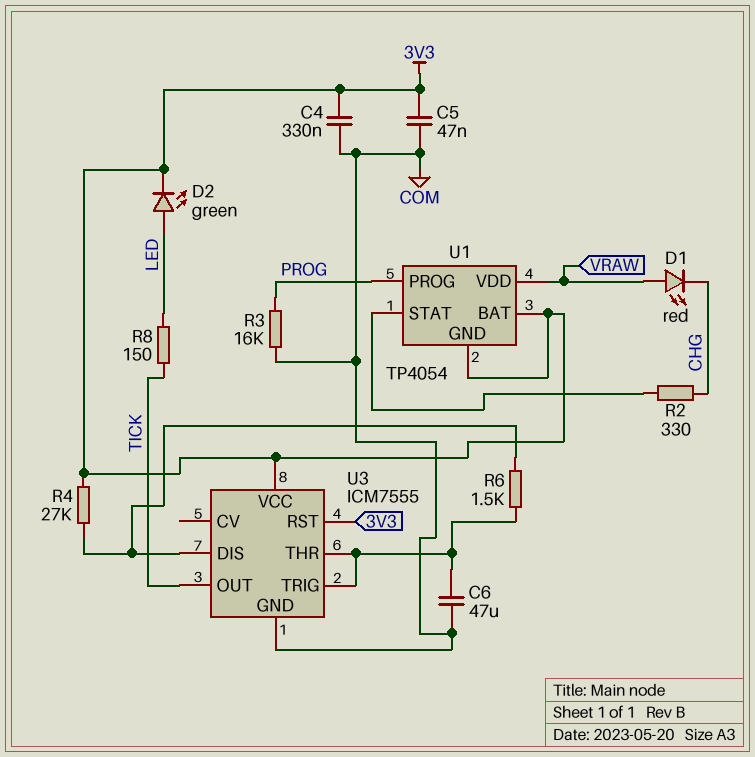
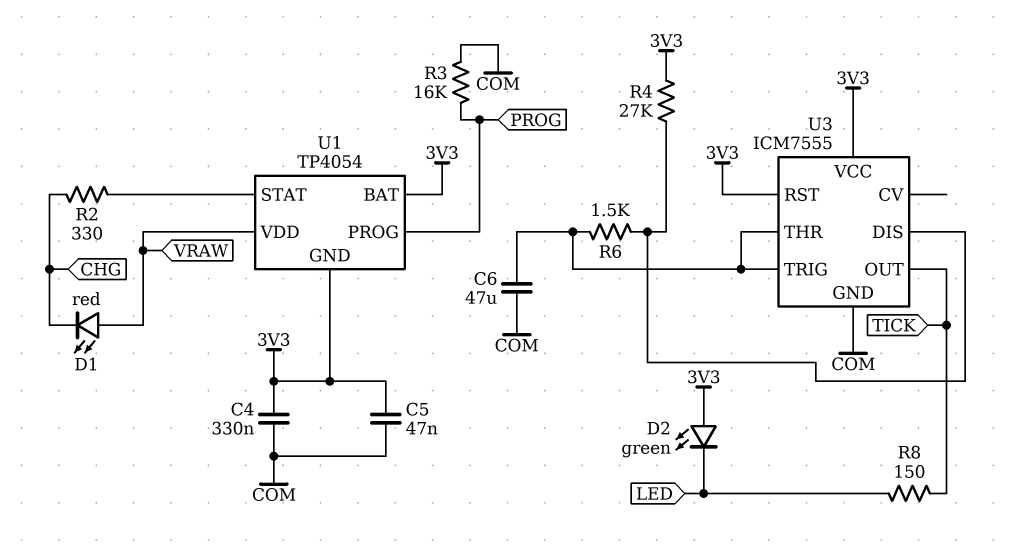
D2: LED green (A LED, K 3V3) -> LED green (A 3V3, K LED)

